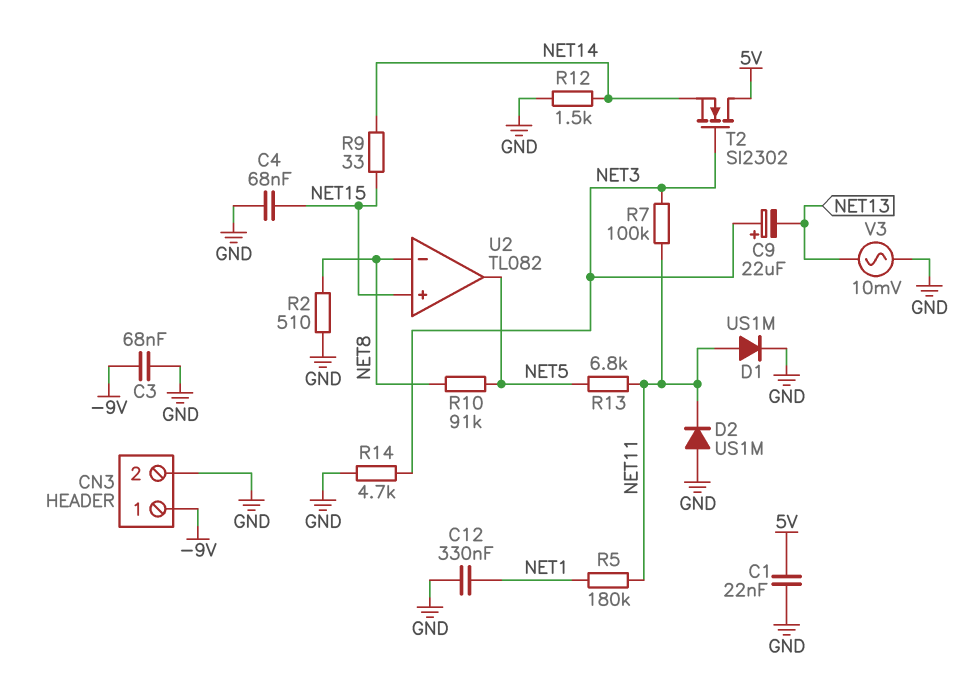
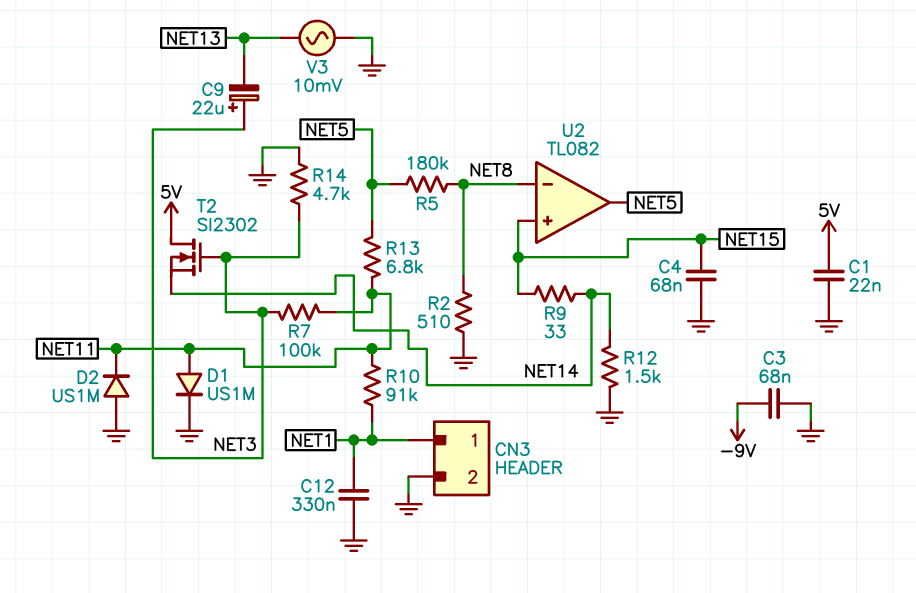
CN3 pin 1: -9V -> NET1
R5: 180k (NET1, NET11) -> 180k (NET5, NET8)
R10: 91k (NET5, NET8) -> 91k (NET1, NET11)

